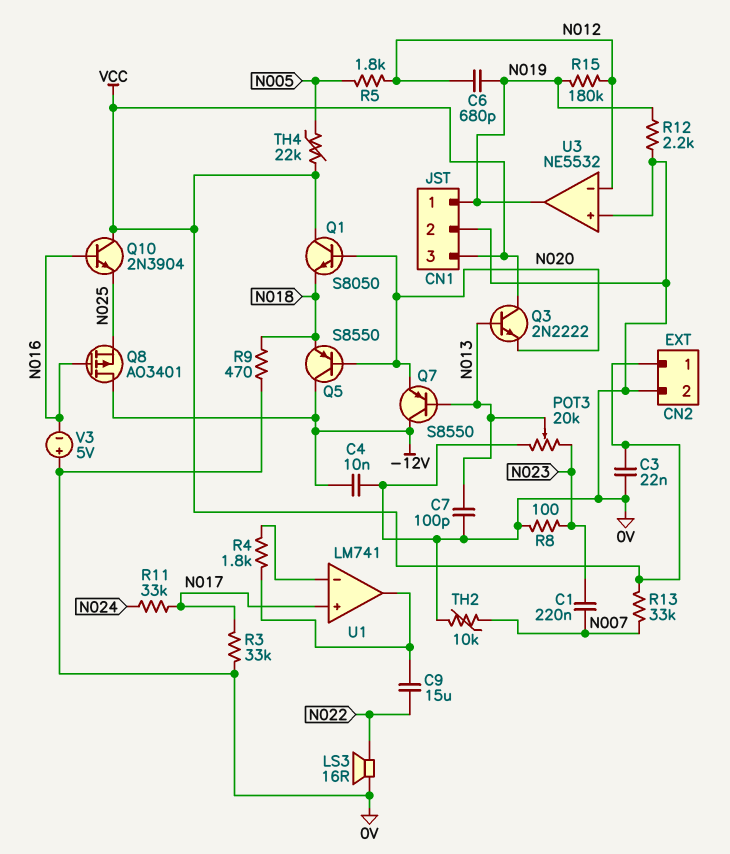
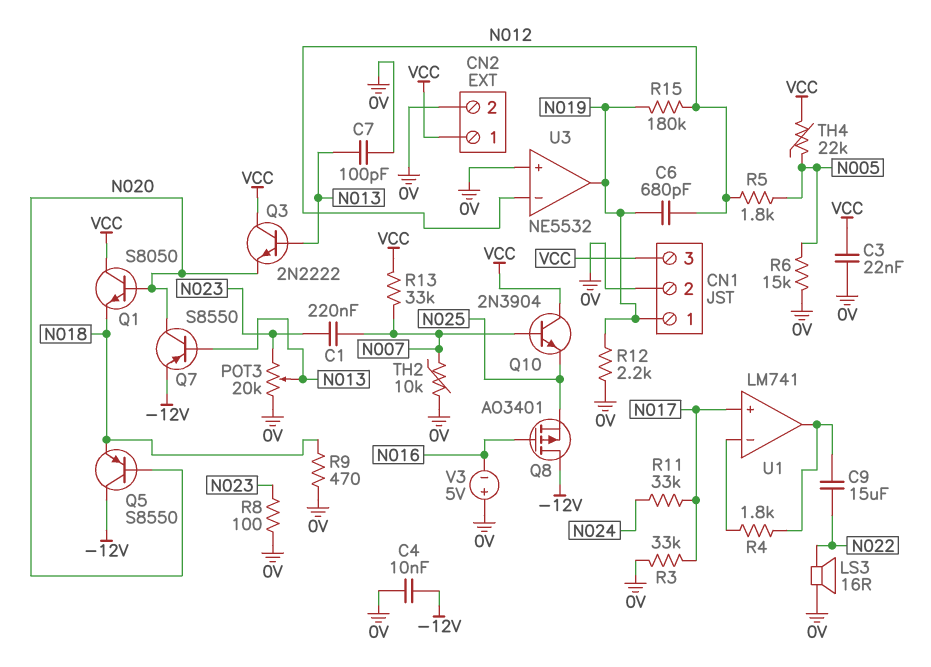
Q7: PNP S8550 (B N013, C -12V, E N020) -> PNP S8550 (B N013, C N020, E -12V)
Q10: NPN 2N3904 (B N016, C VCC, E N025) -> NPN 2N3904 (B N007, C VCC, E N025)
R6: none -> 15k (0V, N005)

